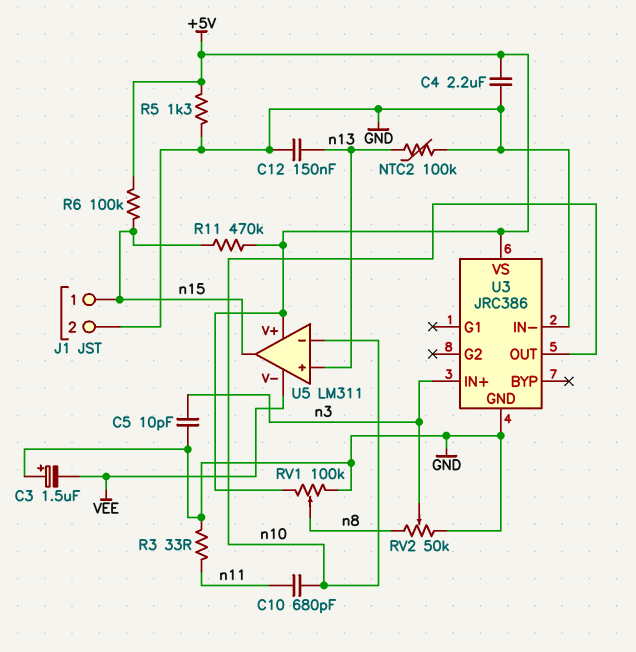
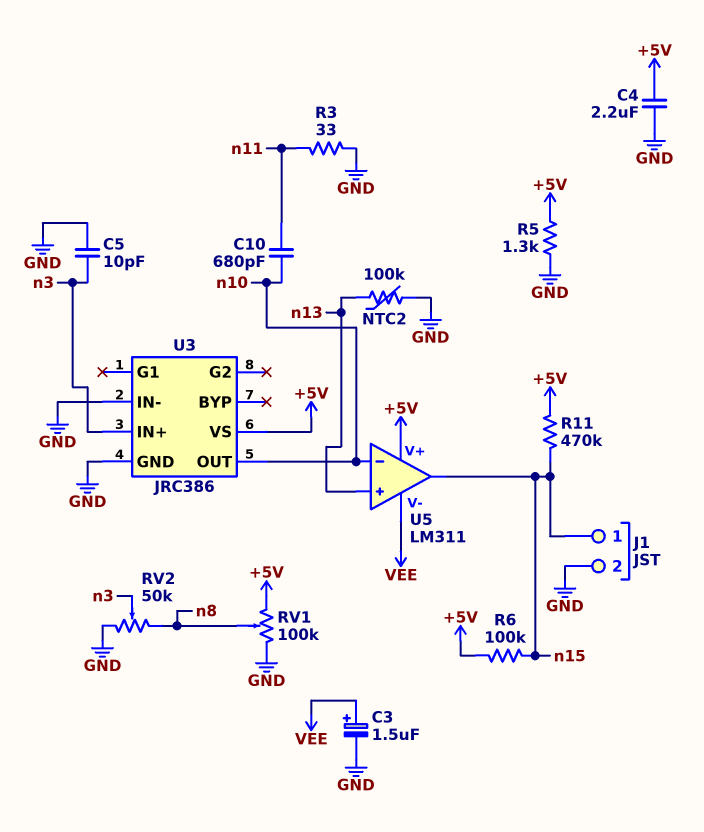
C3: 1.5uF (plus GND, minus VEE) -> 1.5uF (plus VEE, minus GND)
C12: 150nF (GND, n13) -> none

